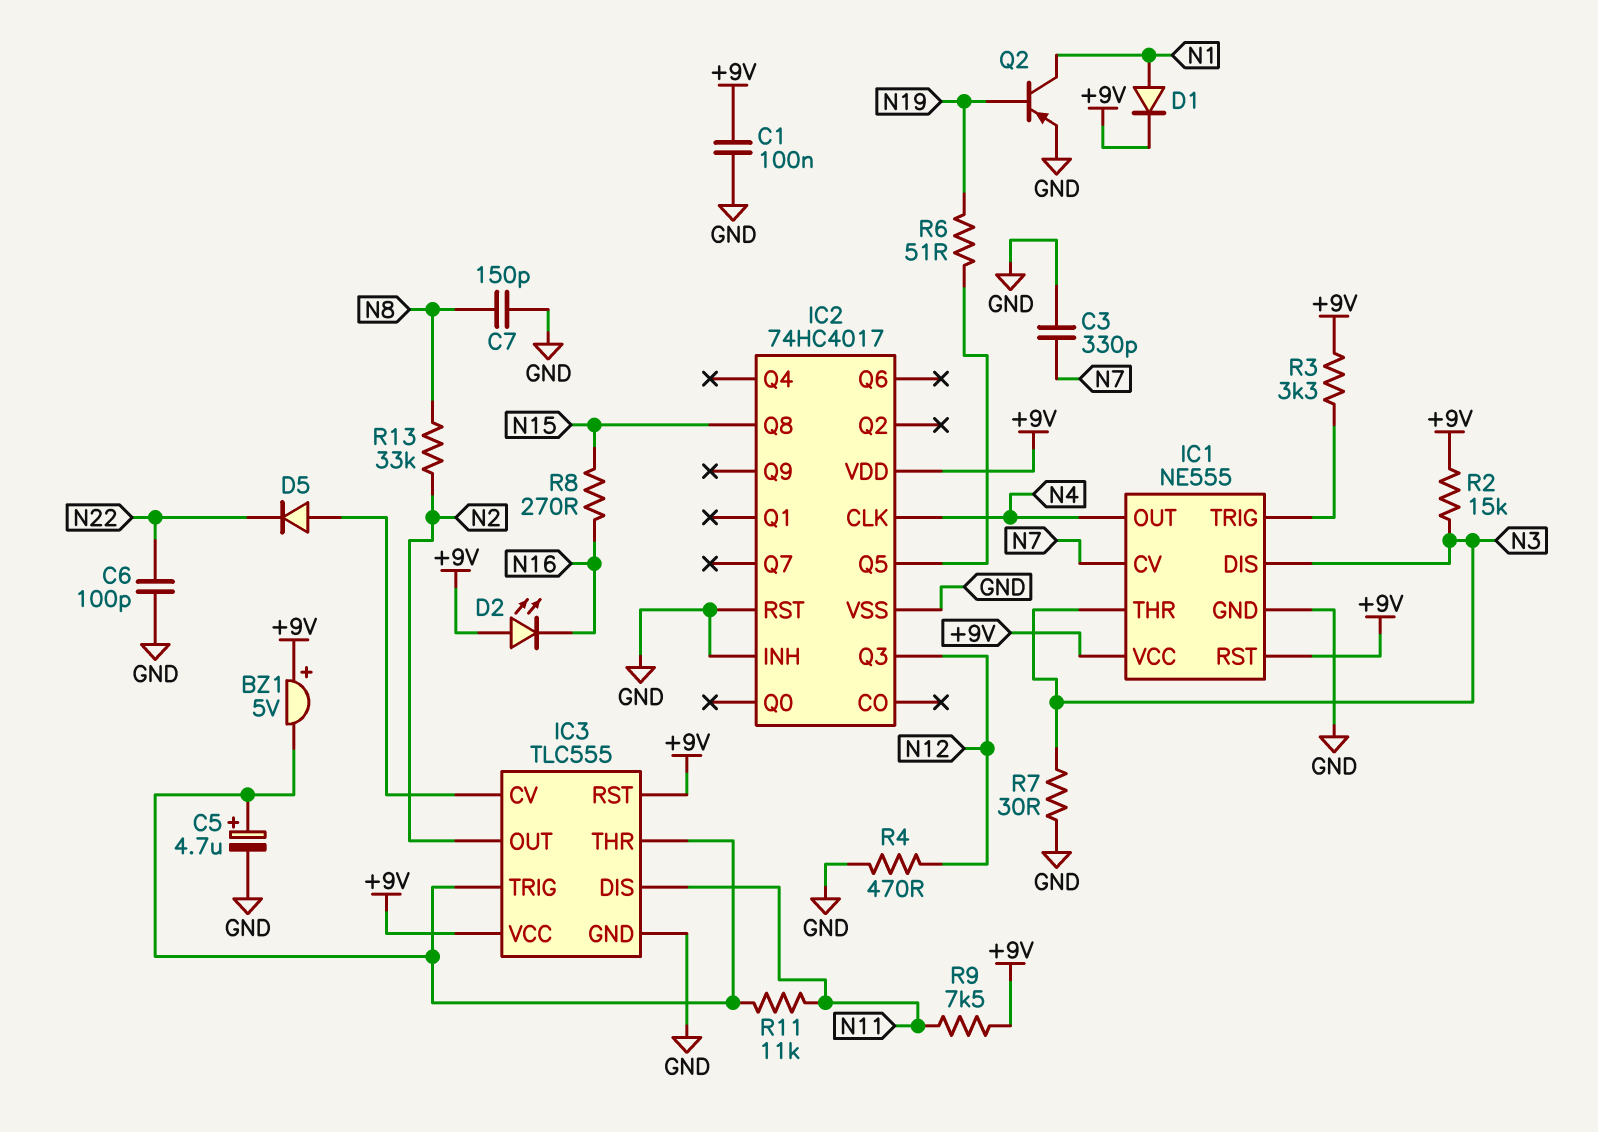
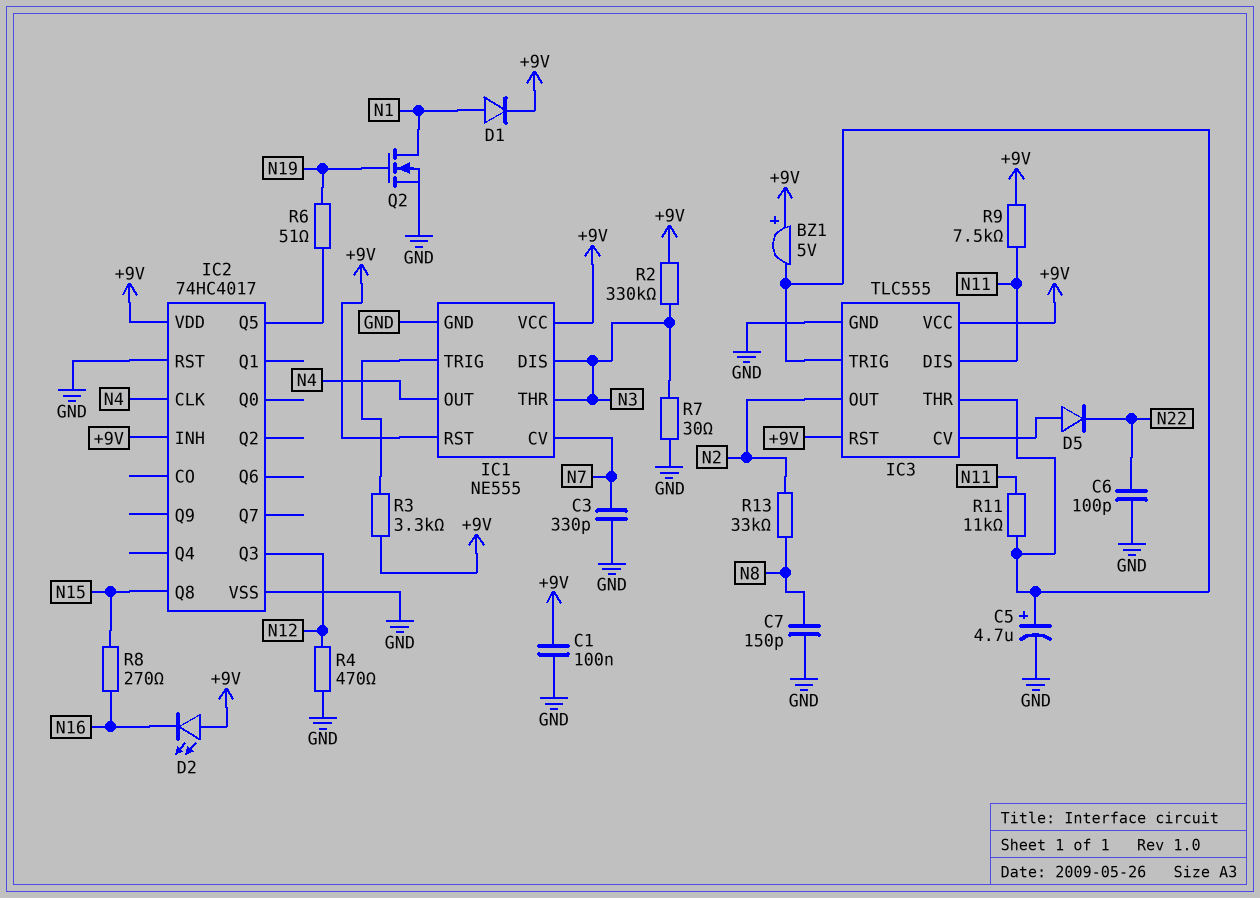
IC2 pin INH: GND -> +9V
Q2: PNP (B N19, C N1, E GND) -> NMOS (G N19, D N1, S GND)
R2: 15k (+9V, N3) -> 330k (+9V, N3)

